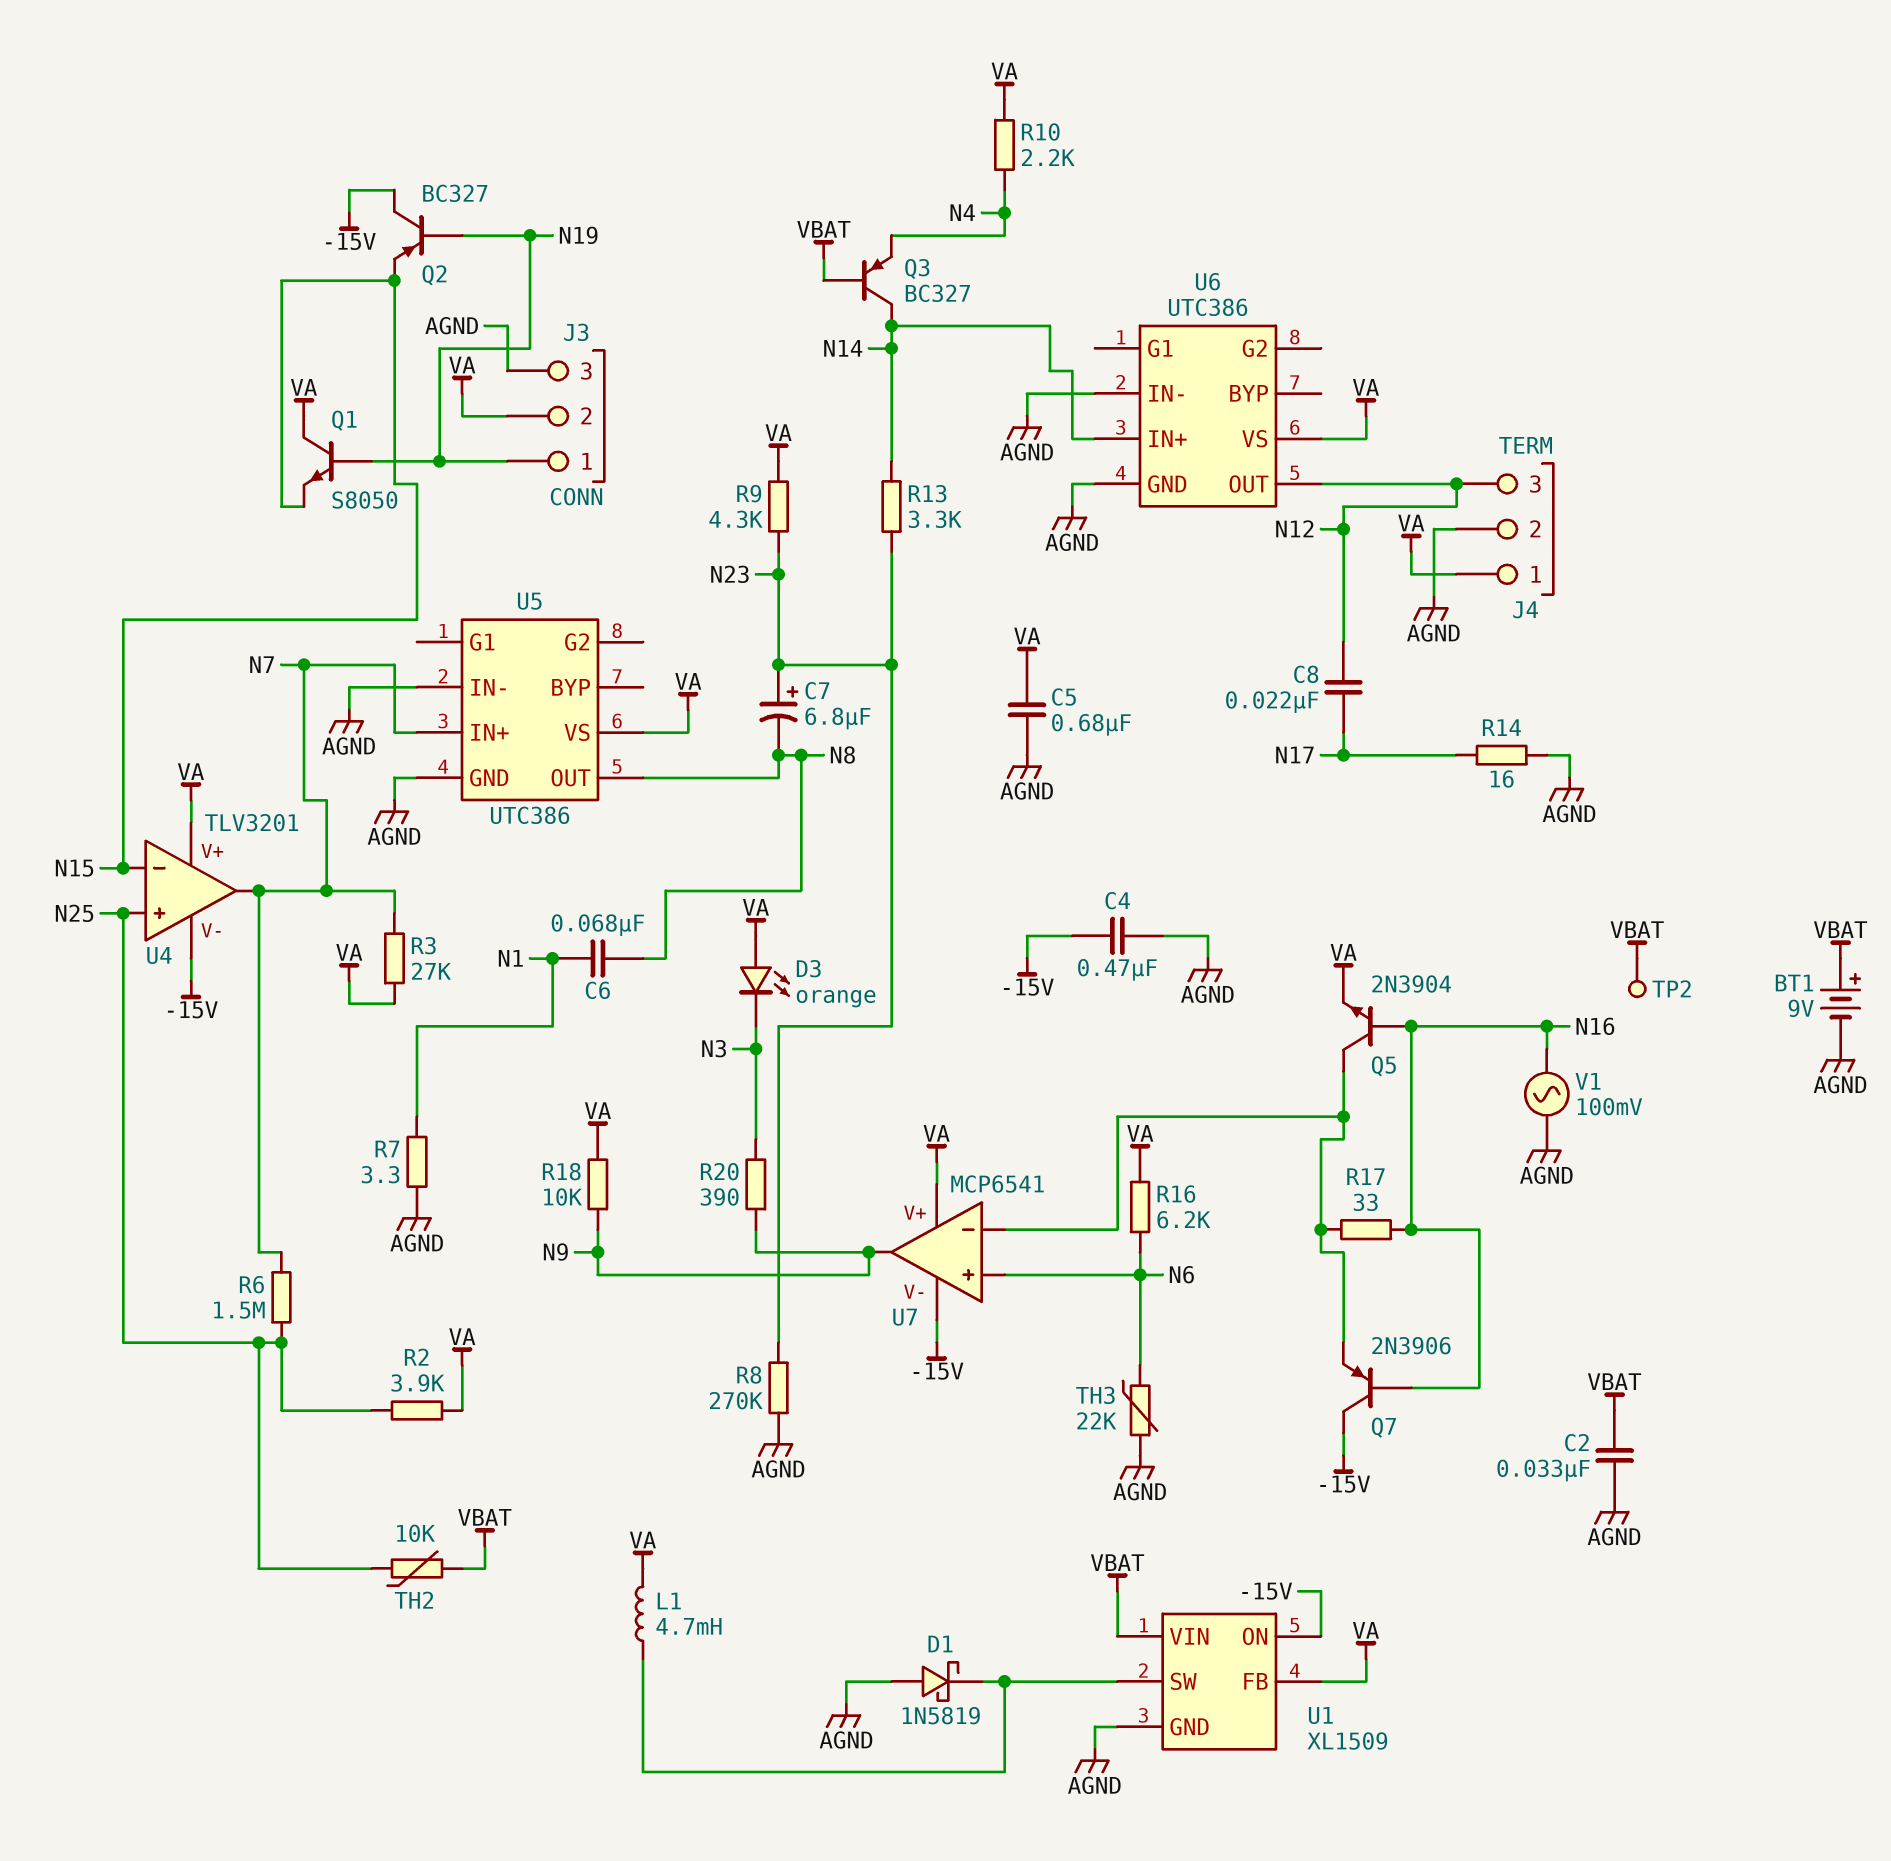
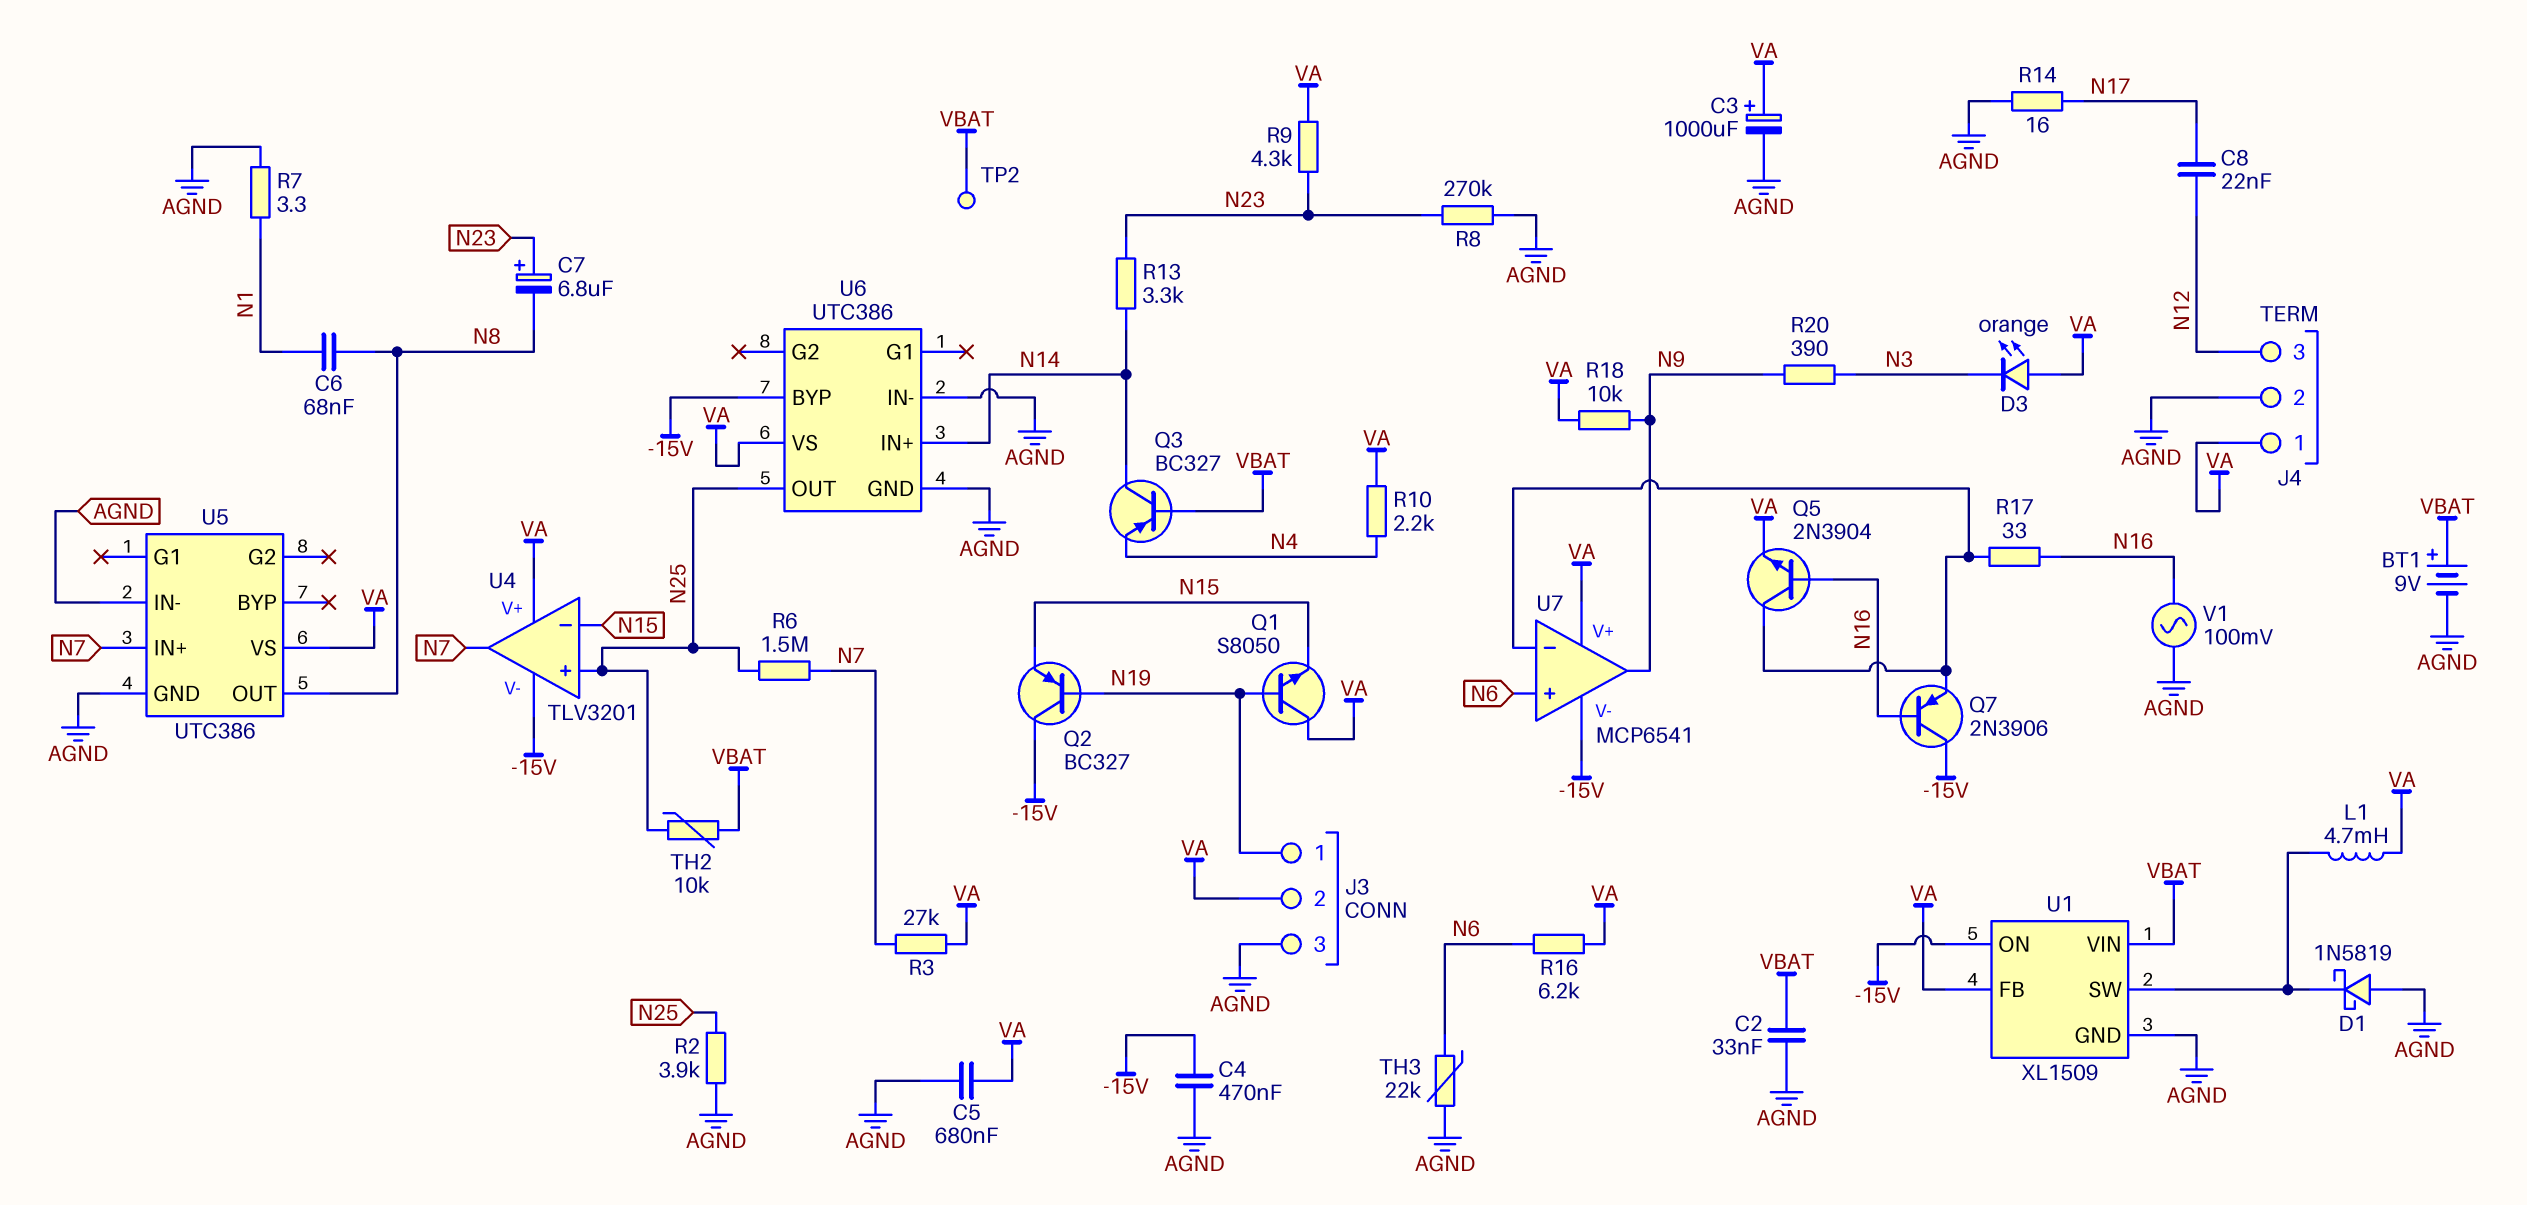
C3: none -> 1000uF (plus VA, minus AGND)
R2: 3.9k (N25, VA) -> 3.9k (AGND, N25)
U6 pin BYP: none -> -15V
U6 pin OUT: N12 -> N25

